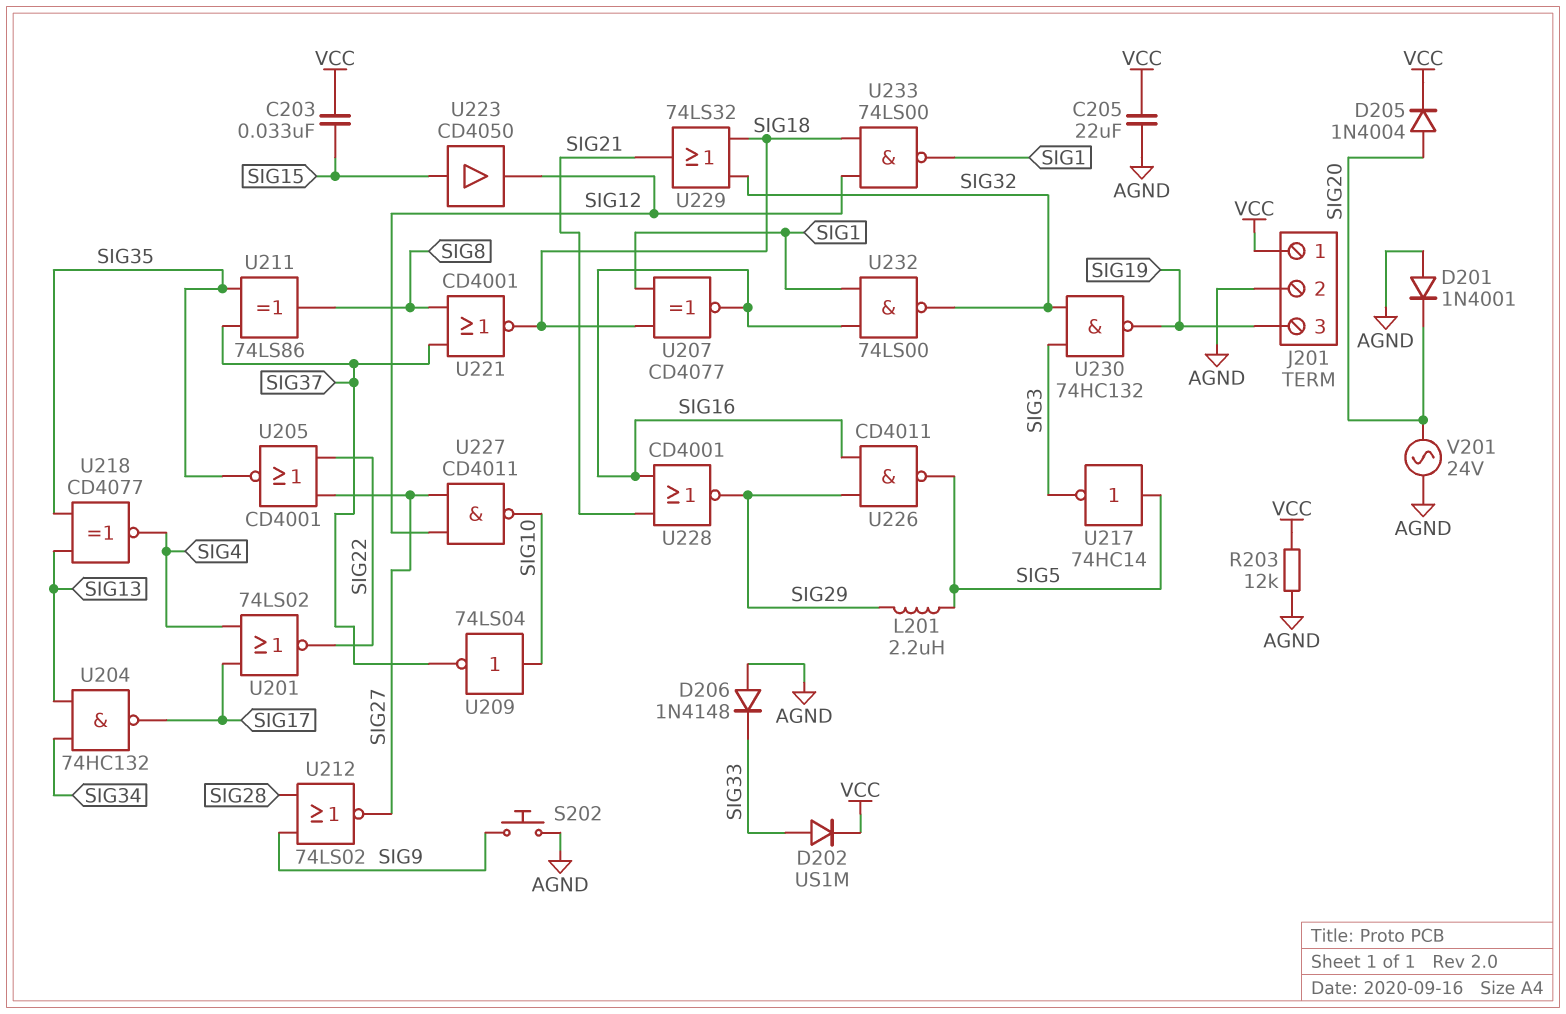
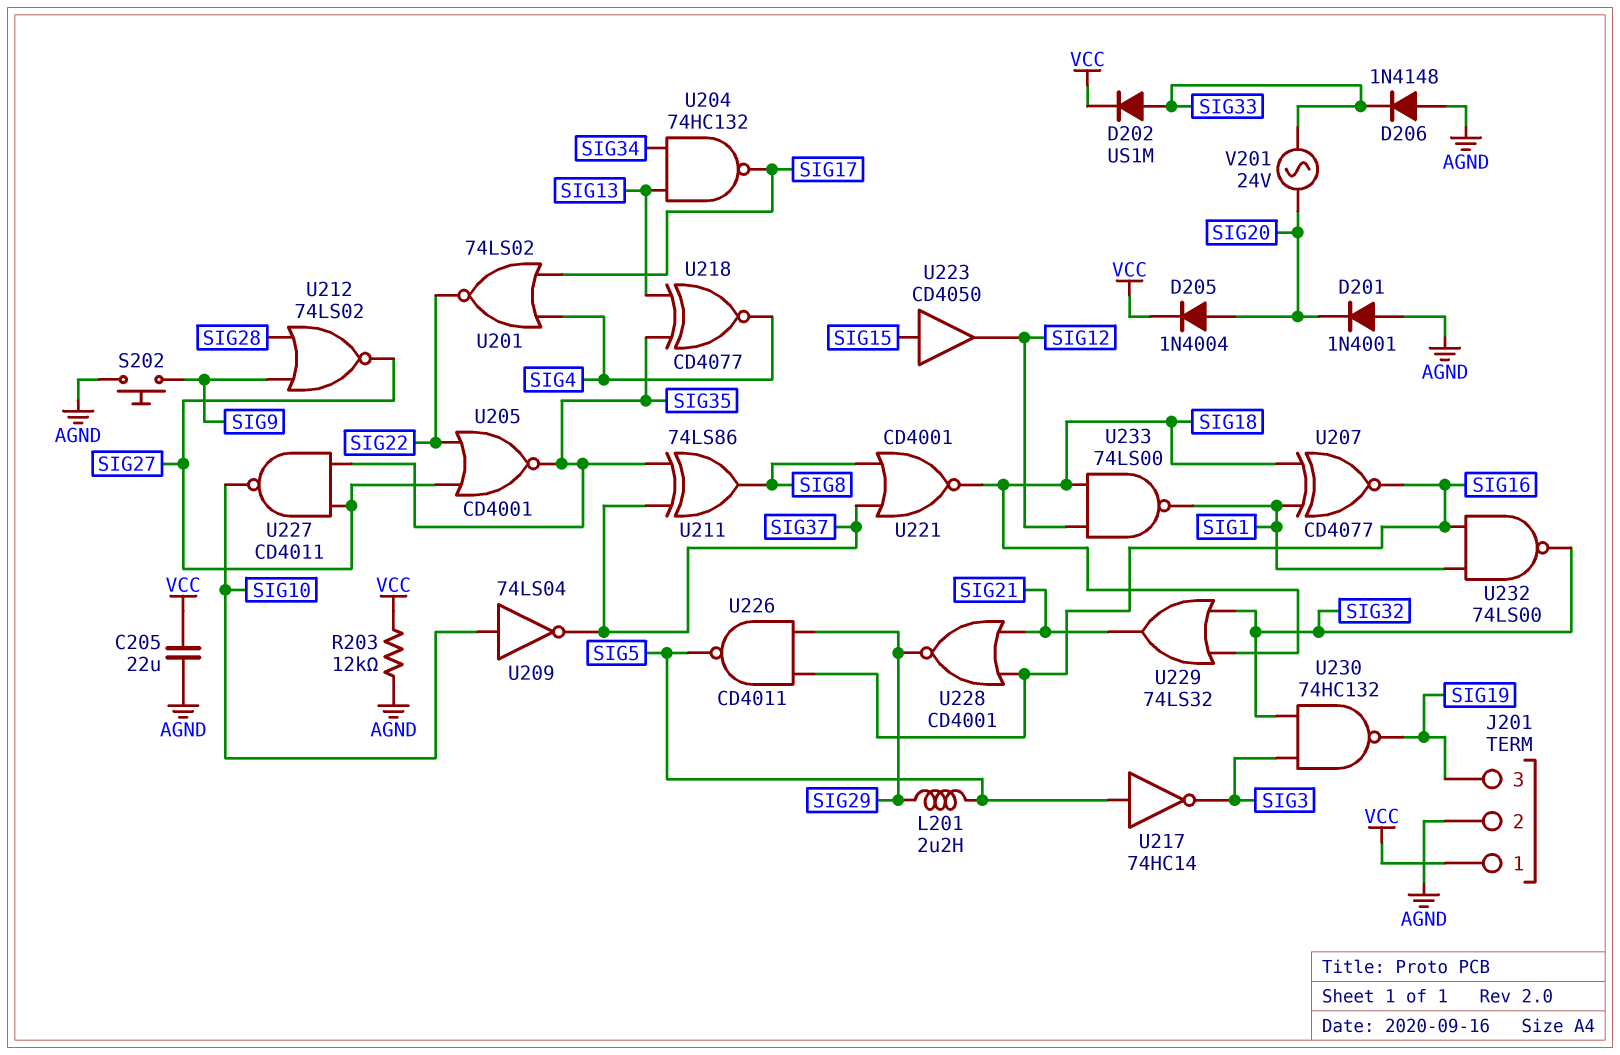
C203: 33nF (SIG15, VCC) -> none
U227: NAND CD4011 (in SIG12, in SIG27, out SIG10) -> NAND CD4011 (in SIG27, in SIG35, out SIG10)
V201: AC 24V (AGND, SIG20) -> AC 24V (SIG20, SIG33)

